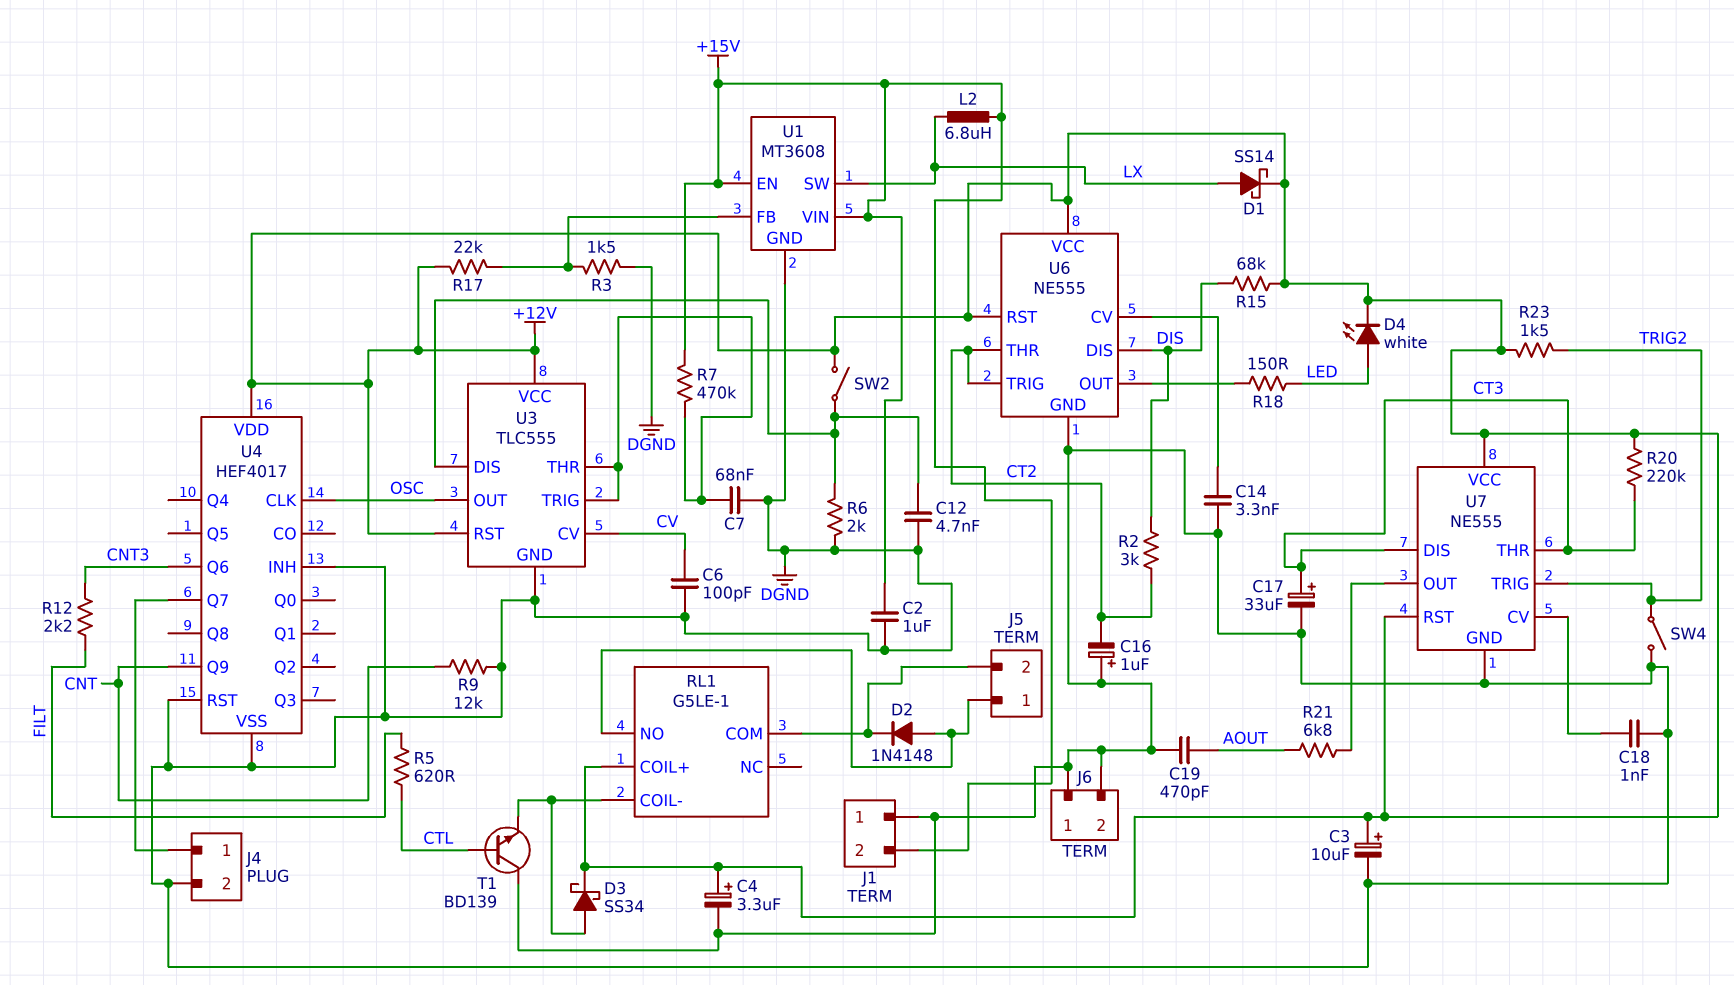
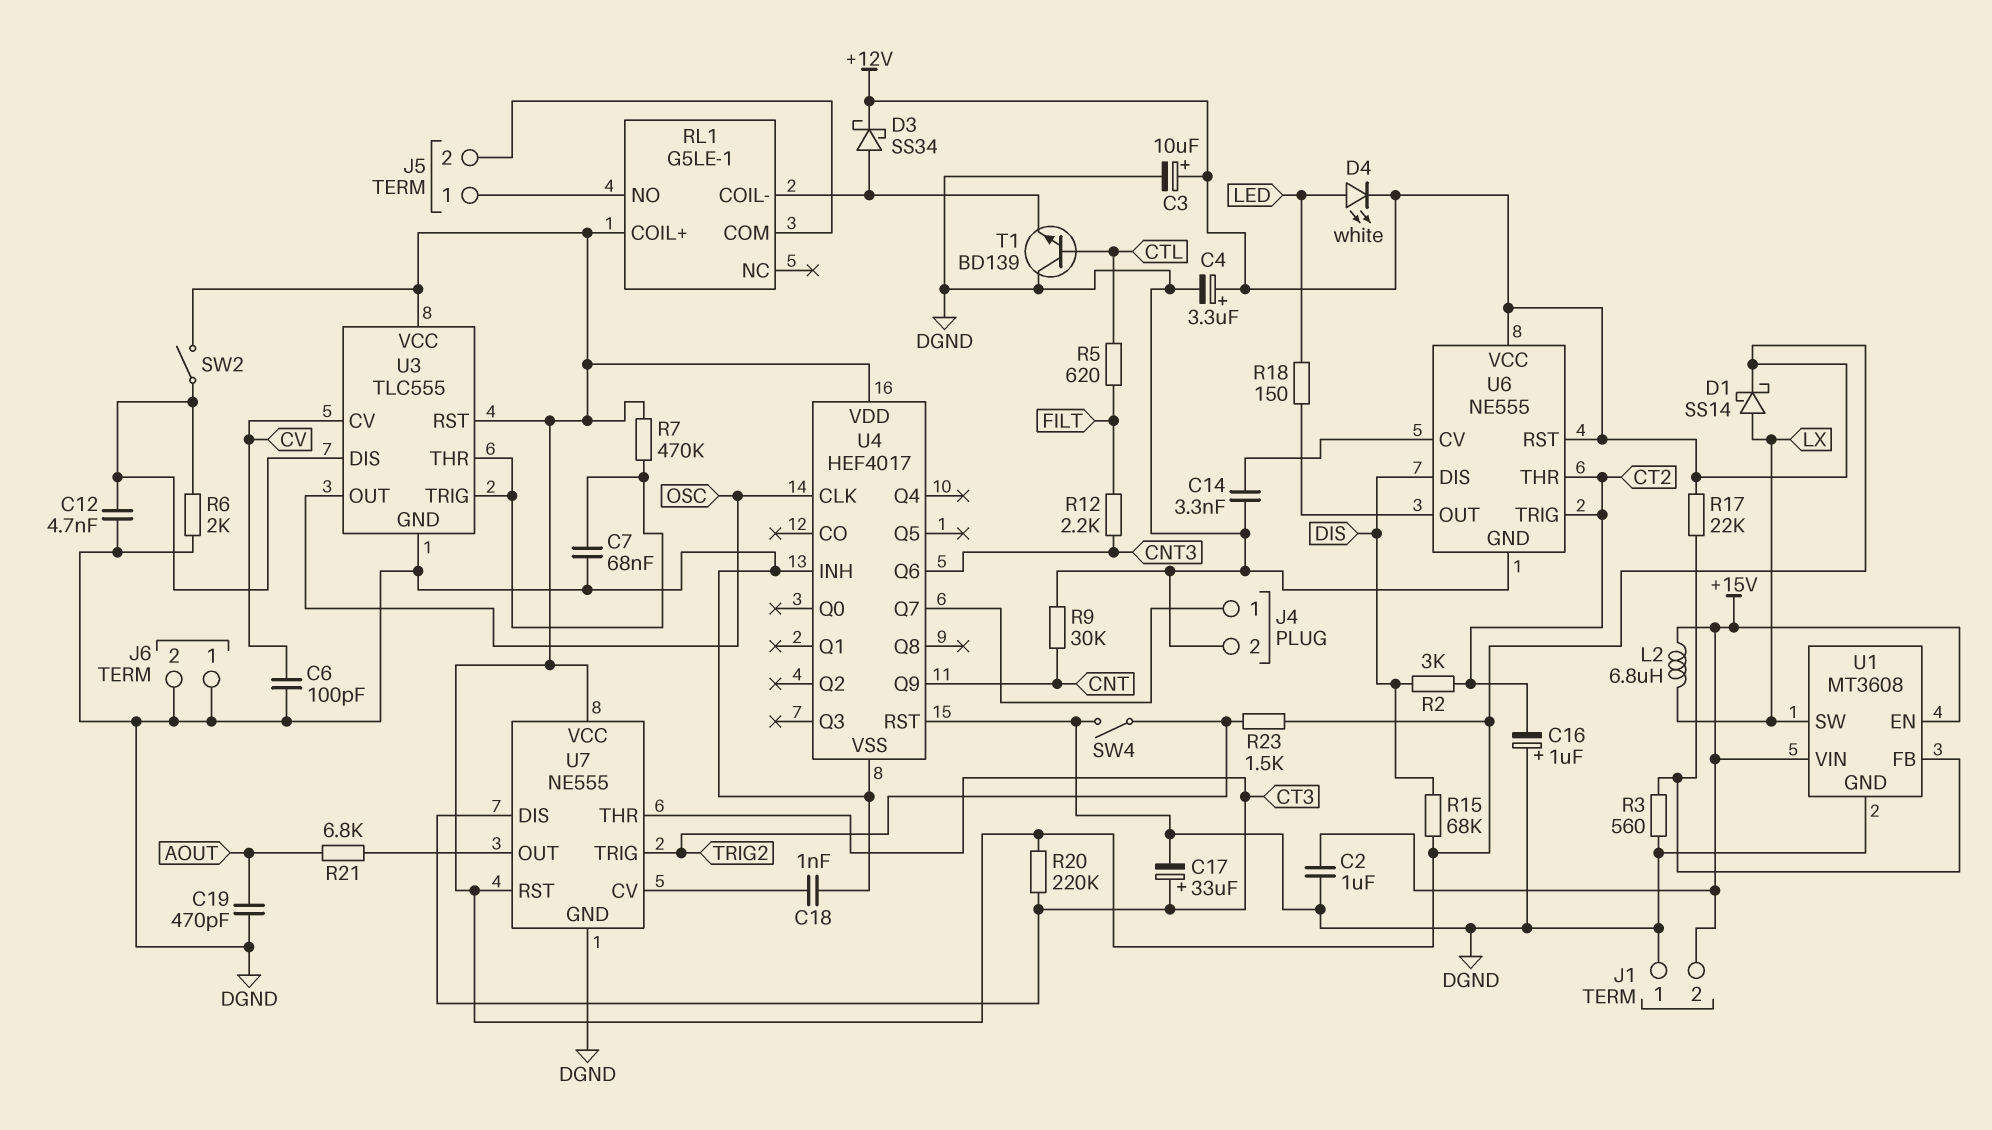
D2: diode 1N4148 (A J5/1, K J5/2) -> none
R3: 1.5k (DGND, U1/FB) -> 560 (DGND, U1/FB)
R7: 470k (+15V, U3/THR) -> 470k (+12V, U3/THR)
R9: 12k (CNT, DGND) -> 30k (CNT, DGND)

